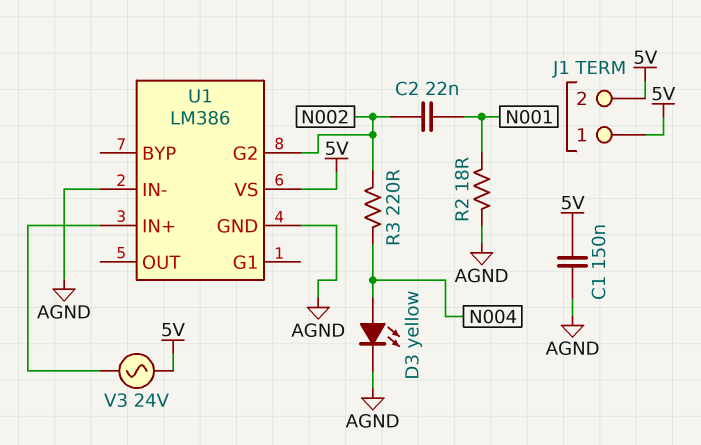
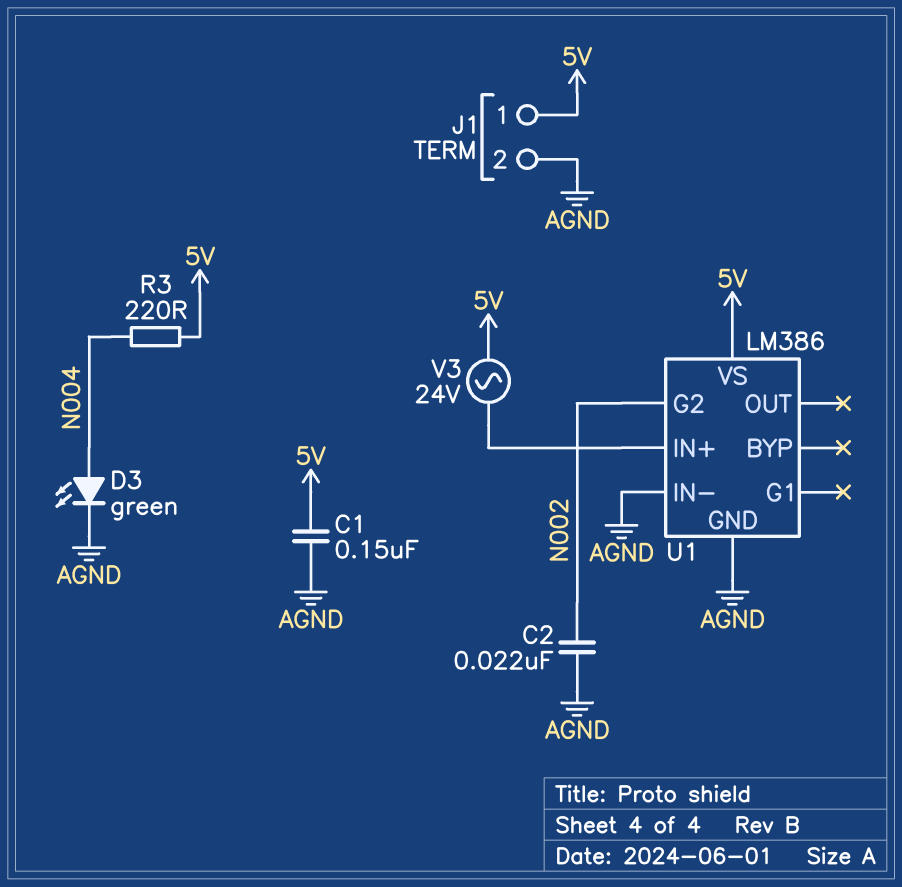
C2: 22nF (N001, N002) -> 22nF (AGND, N002)
D3: LED yellow (A N004, K AGND) -> LED green (A N004, K AGND)
J1 pin 2: 5V -> AGND
R2: 18 (AGND, N001) -> none
R3: 220 (N002, N004) -> 220 (5V, N004)

